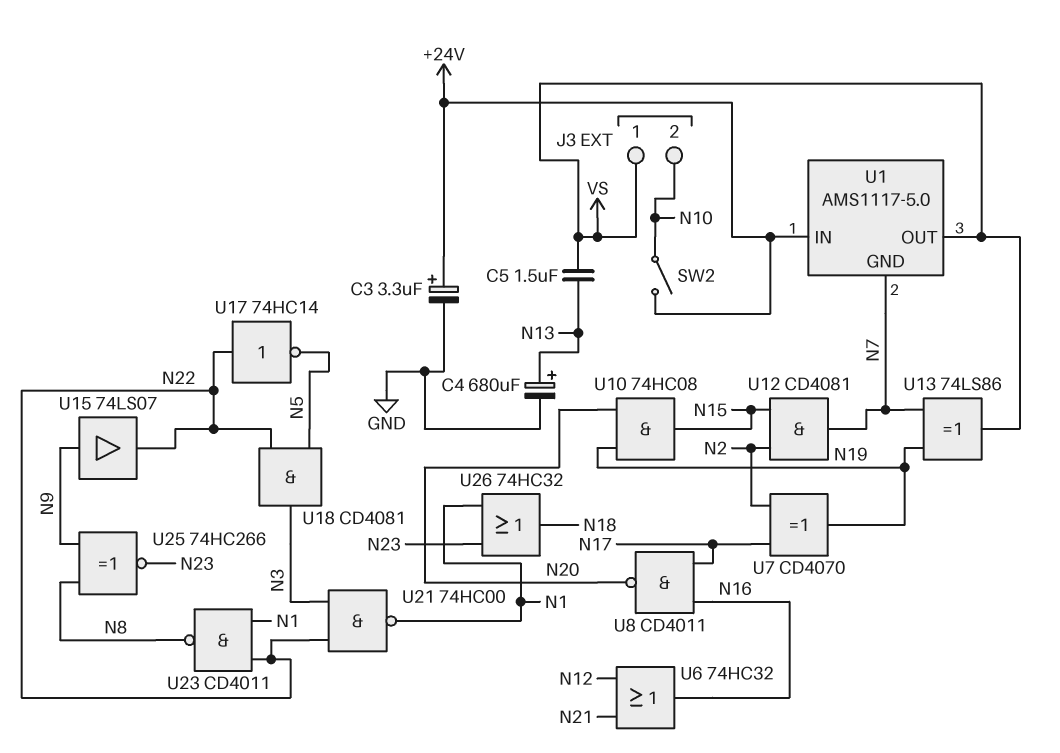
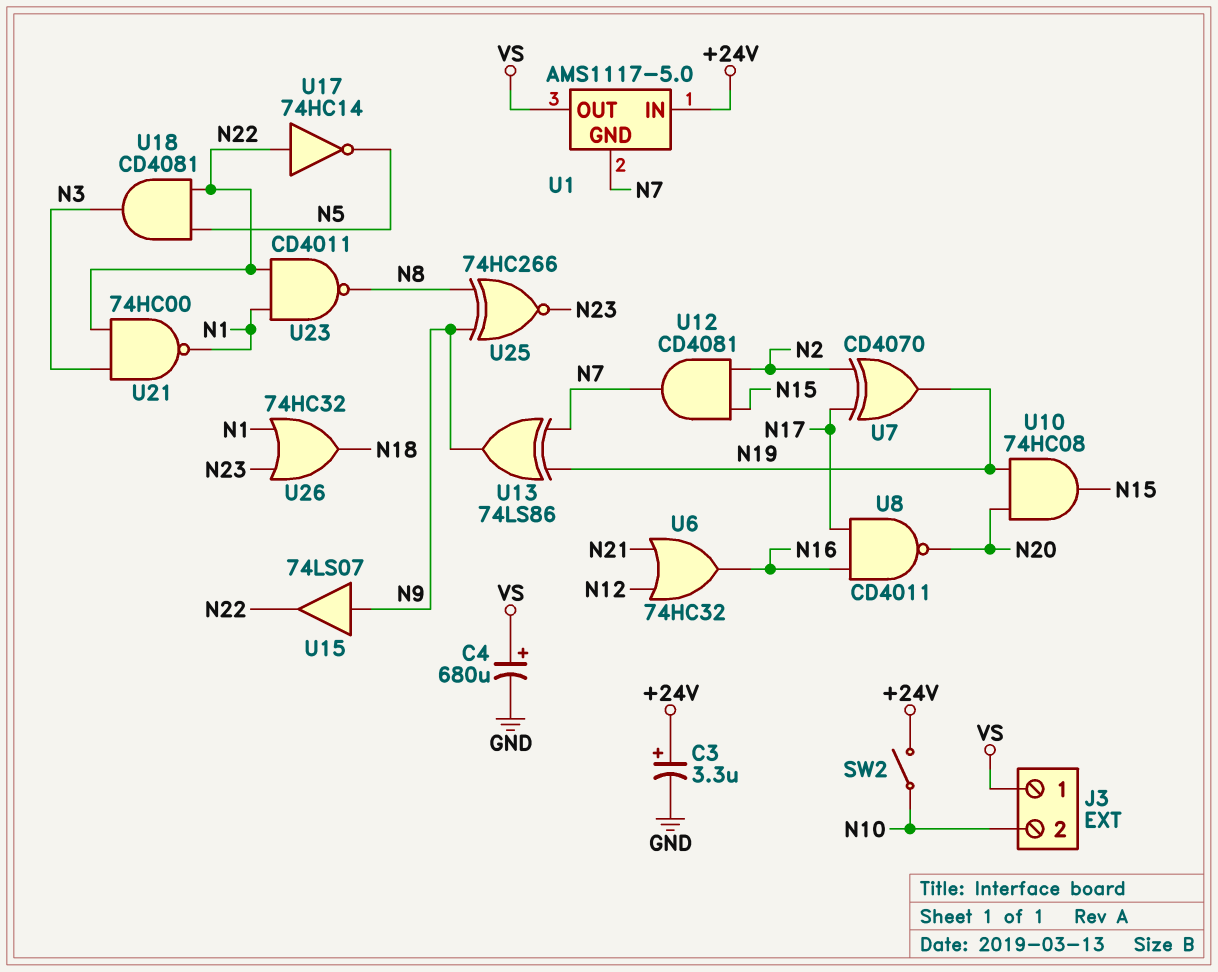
C4: 680uF (plus N13, minus GND) -> 680uF (plus VS, minus GND)
C5: 1.5uF (N13, VS) -> none
U13: XOR 74LS86 (in N7, in N19, out VS) -> XOR 74LS86 (in N7, in N19, out N9)

